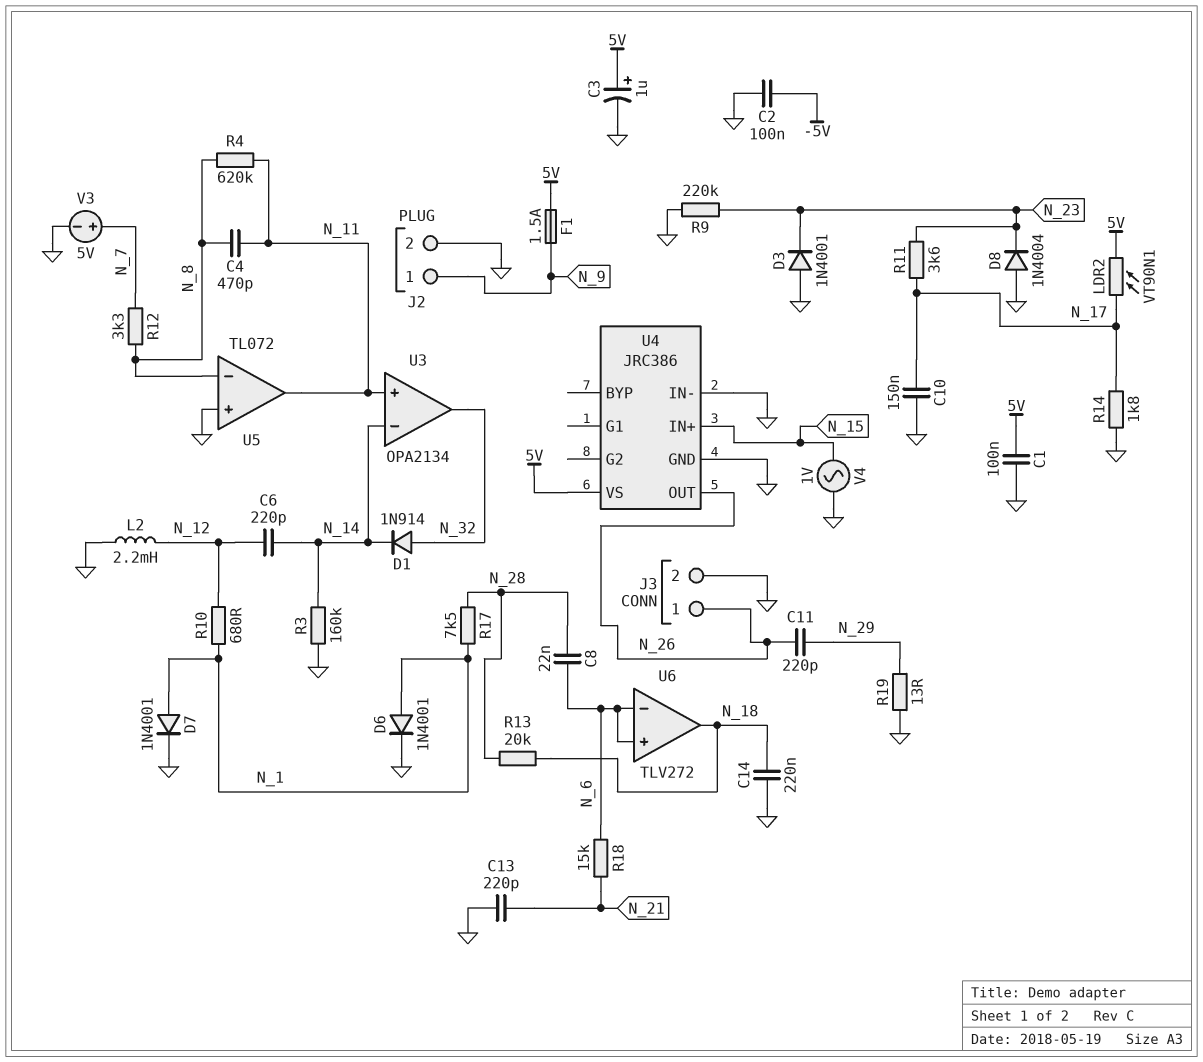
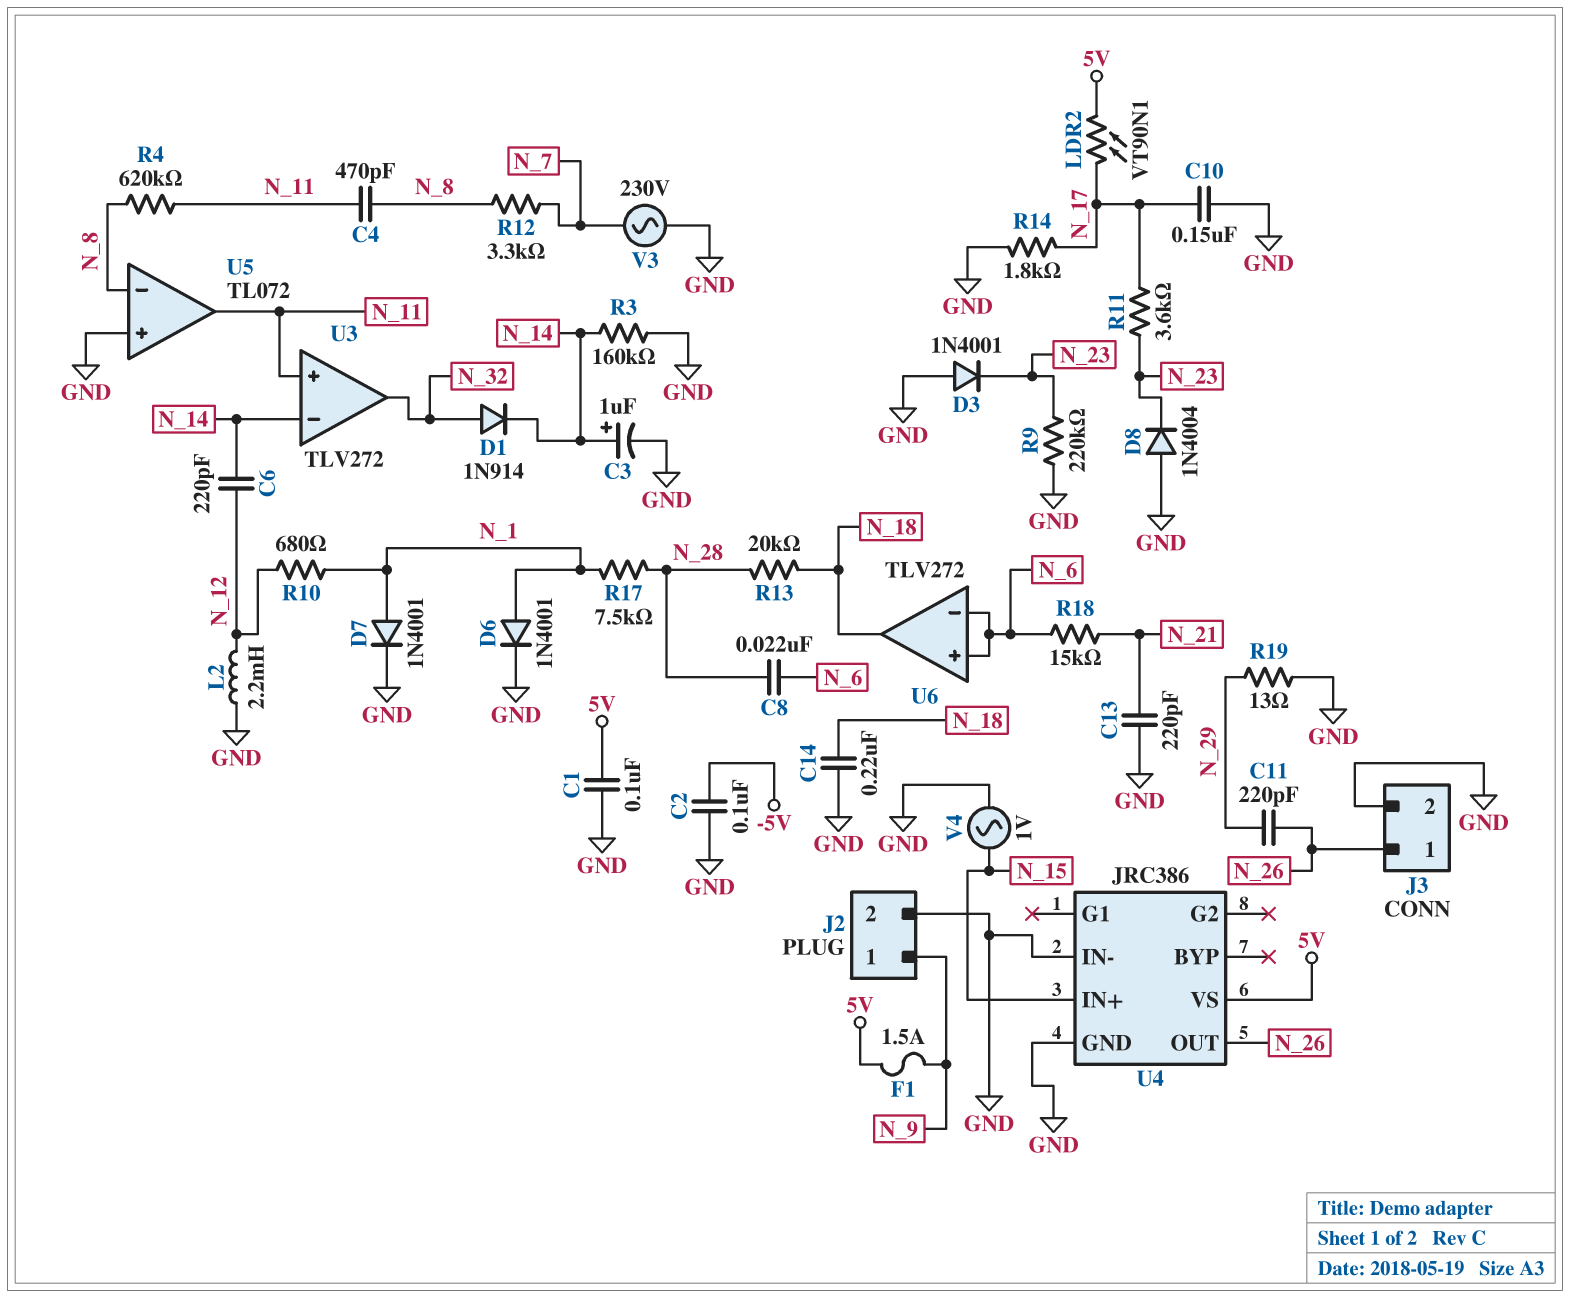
C3: 1uF (plus 5V, minus GND) -> 1uF (plus N_14, minus GND)
U3: OPA2134 -> TLV272
V3: 5V (plus N_7, minus GND) -> AC 230V (GND, N_7)

